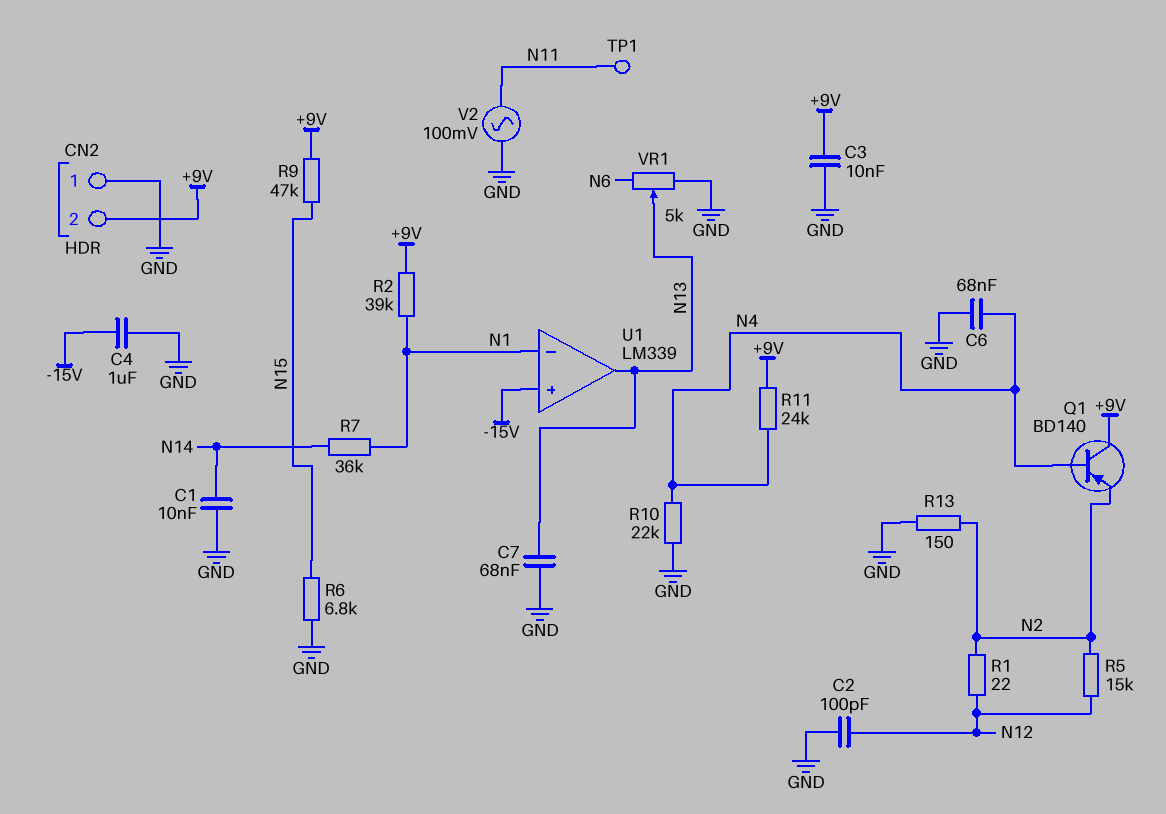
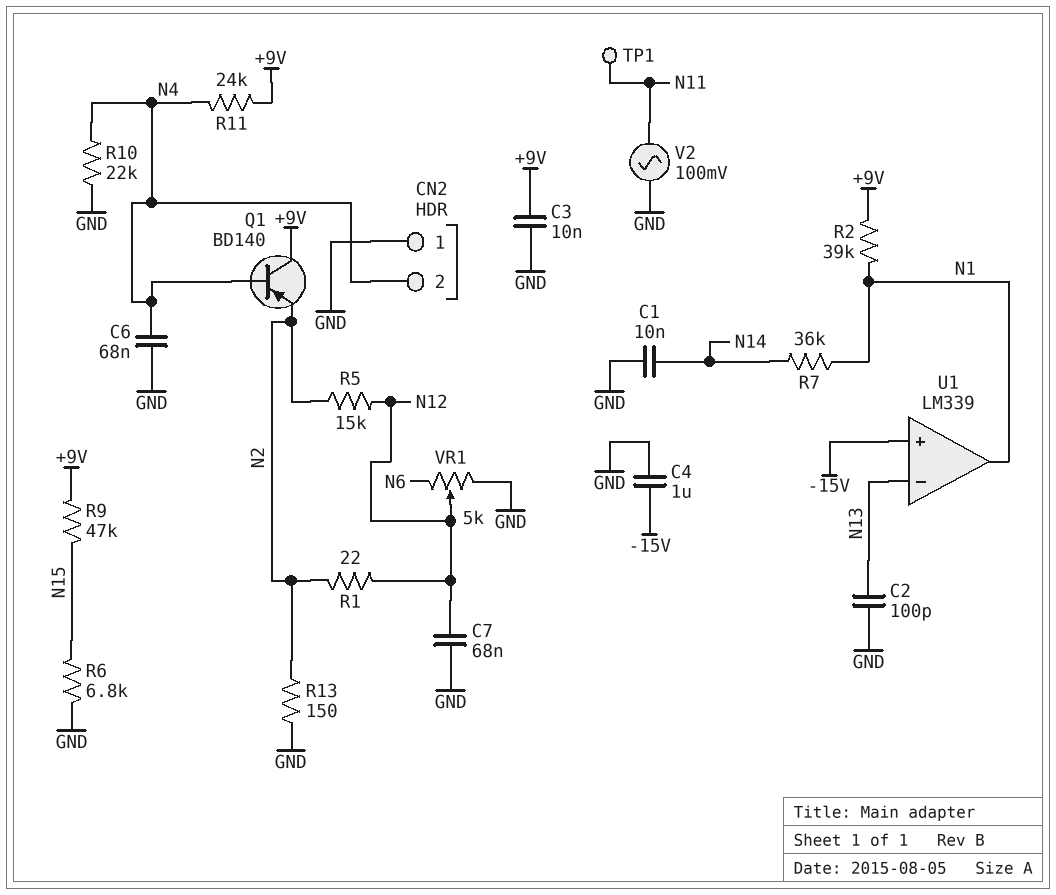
C2: 100pF (GND, N12) -> 100pF (GND, N13)
C7: 68nF (GND, N13) -> 68nF (GND, N12)
CN2 pin 2: +9V -> N4
U1 pin in-: N1 -> N13
U1 pin out: N13 -> N1
VR1: 5k (GND, N6, wiper N13) -> 5k (GND, N6, wiper N12)

